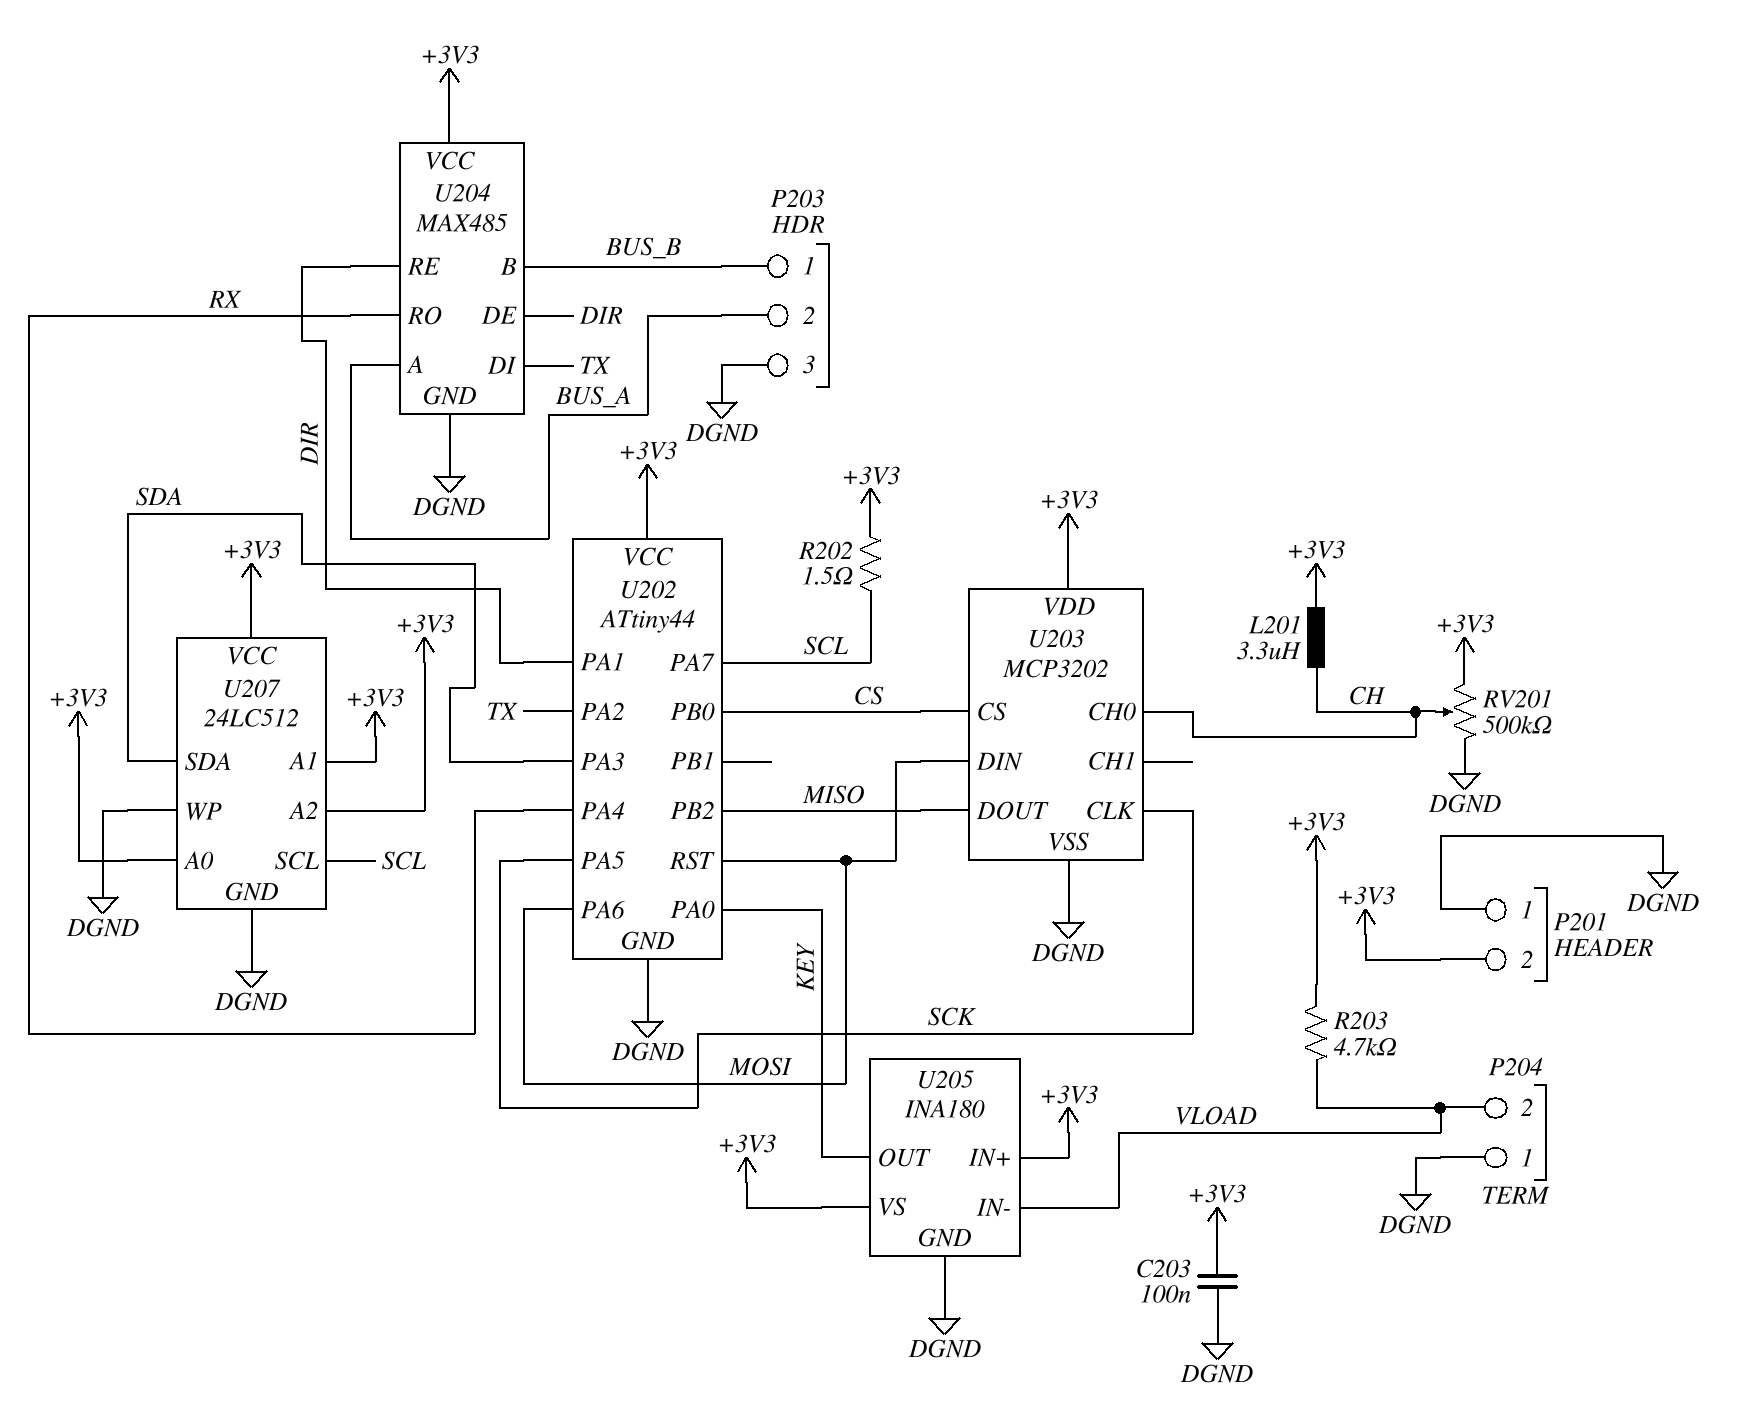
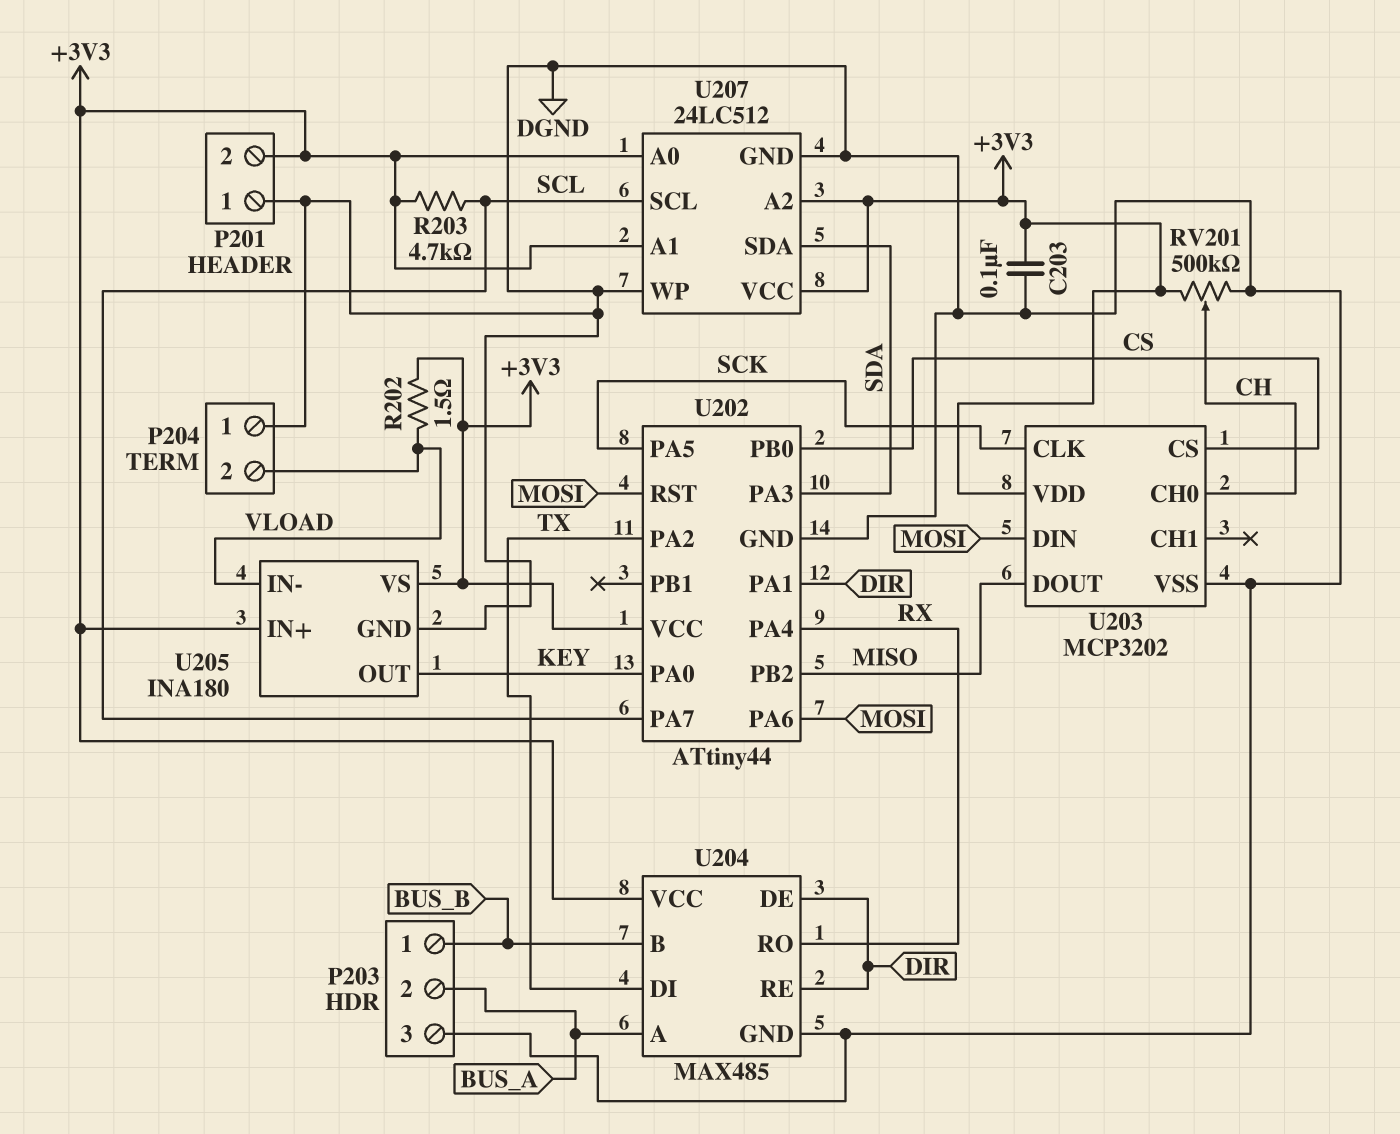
L201: 3.3uH (+3V3, CH) -> none
R202: 1.5 (+3V3, SCL) -> 1.5 (+3V3, VLOAD)
R203: 4.7k (+3V3, VLOAD) -> 4.7k (+3V3, SCL)

